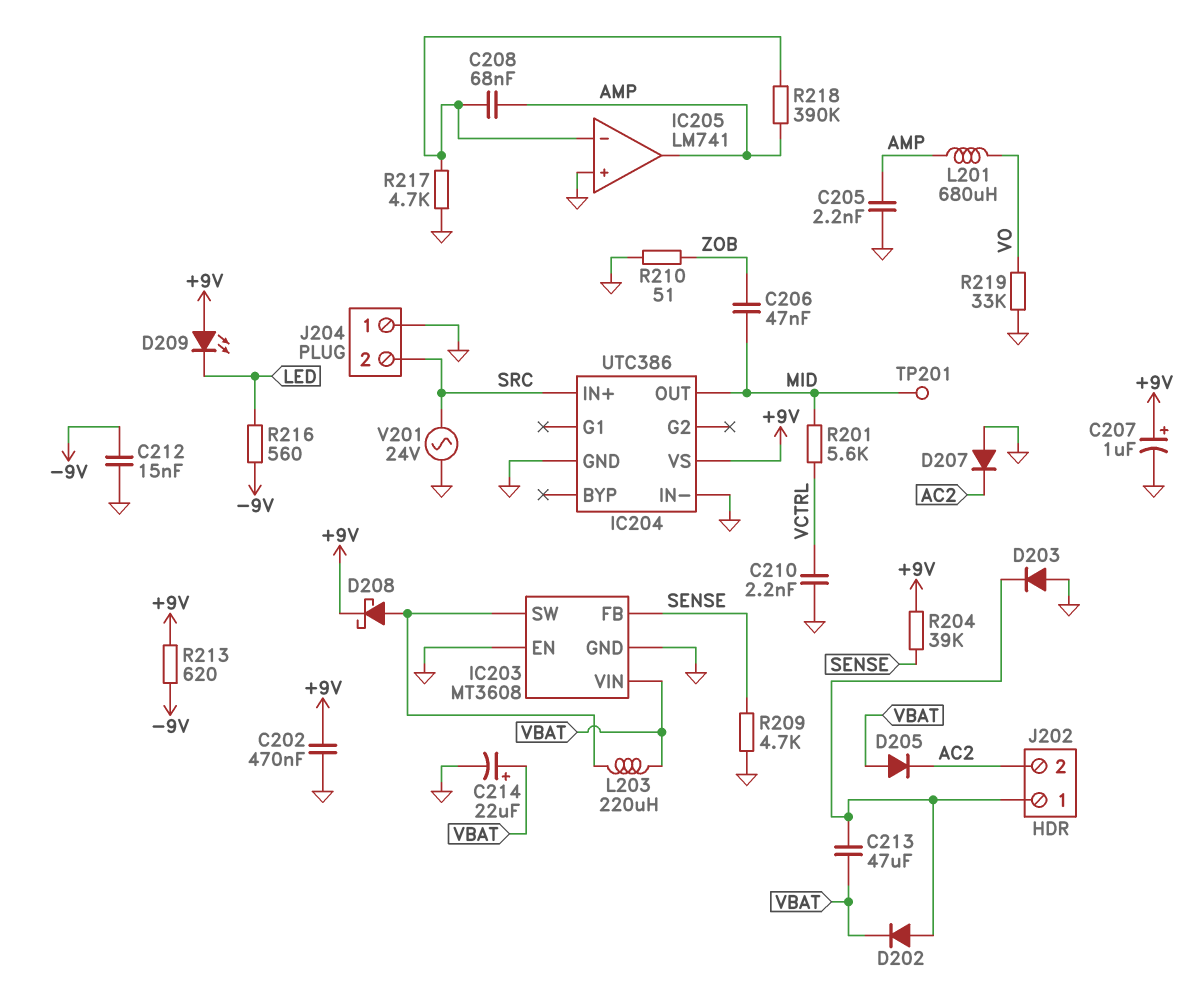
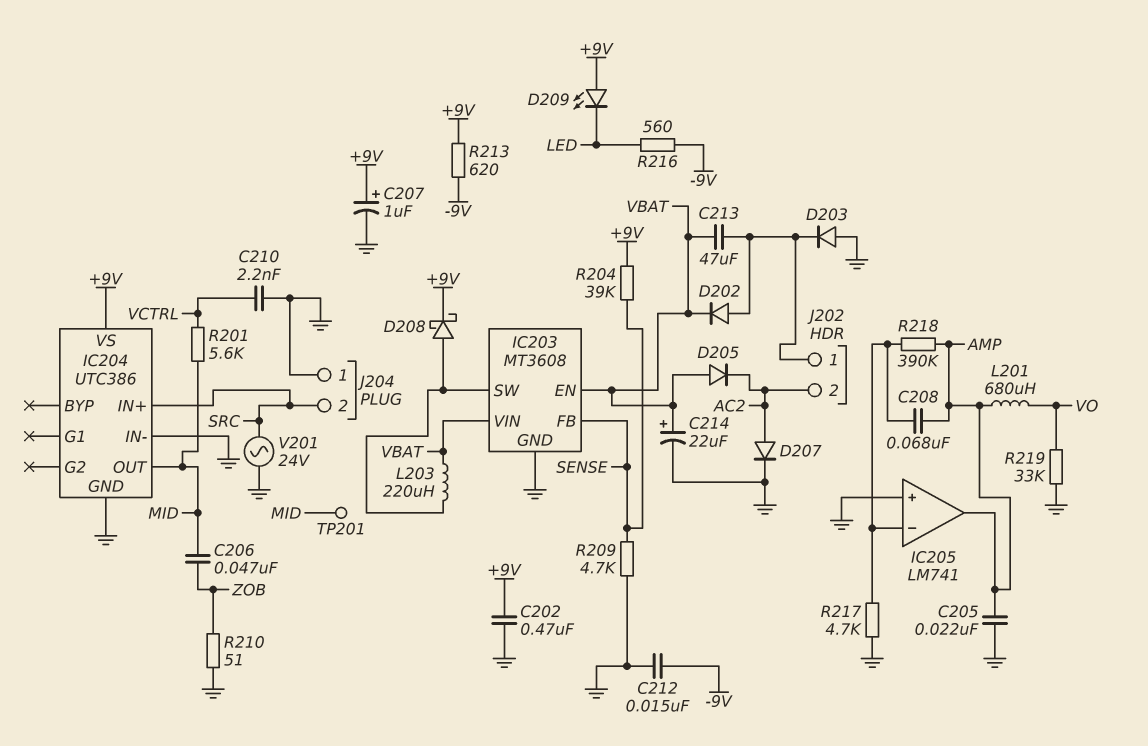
C205: 2.2nF (AMP, GND) -> 22nF (AMP, GND)
D207: diode (A GND, K AC2) -> diode (A AC2, K GND)
IC203 pin EN: GND -> VBAT

